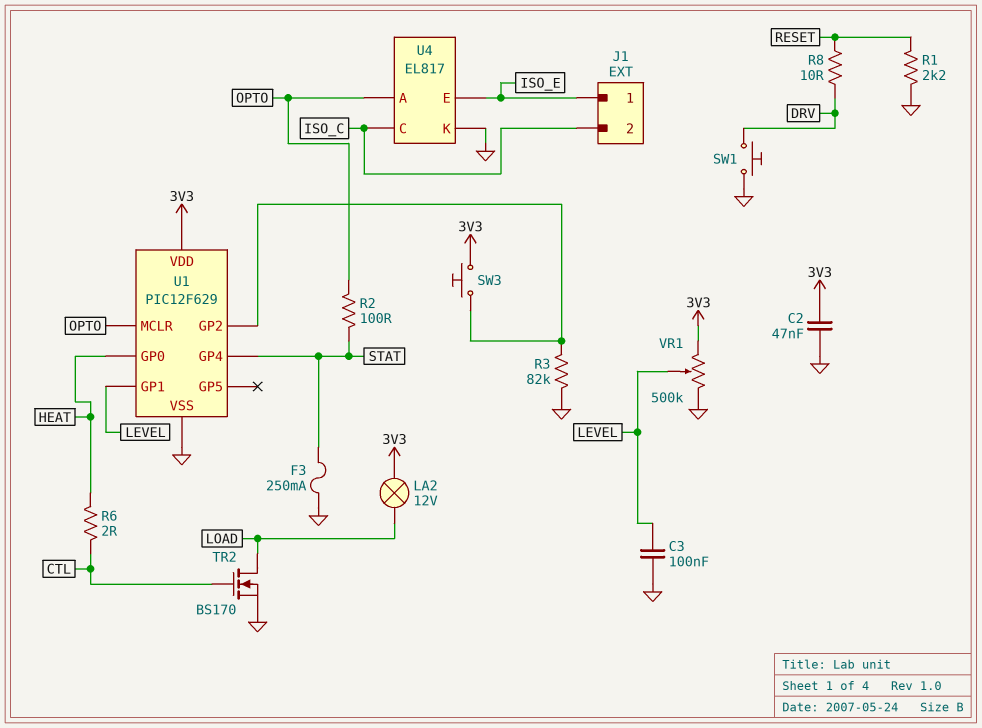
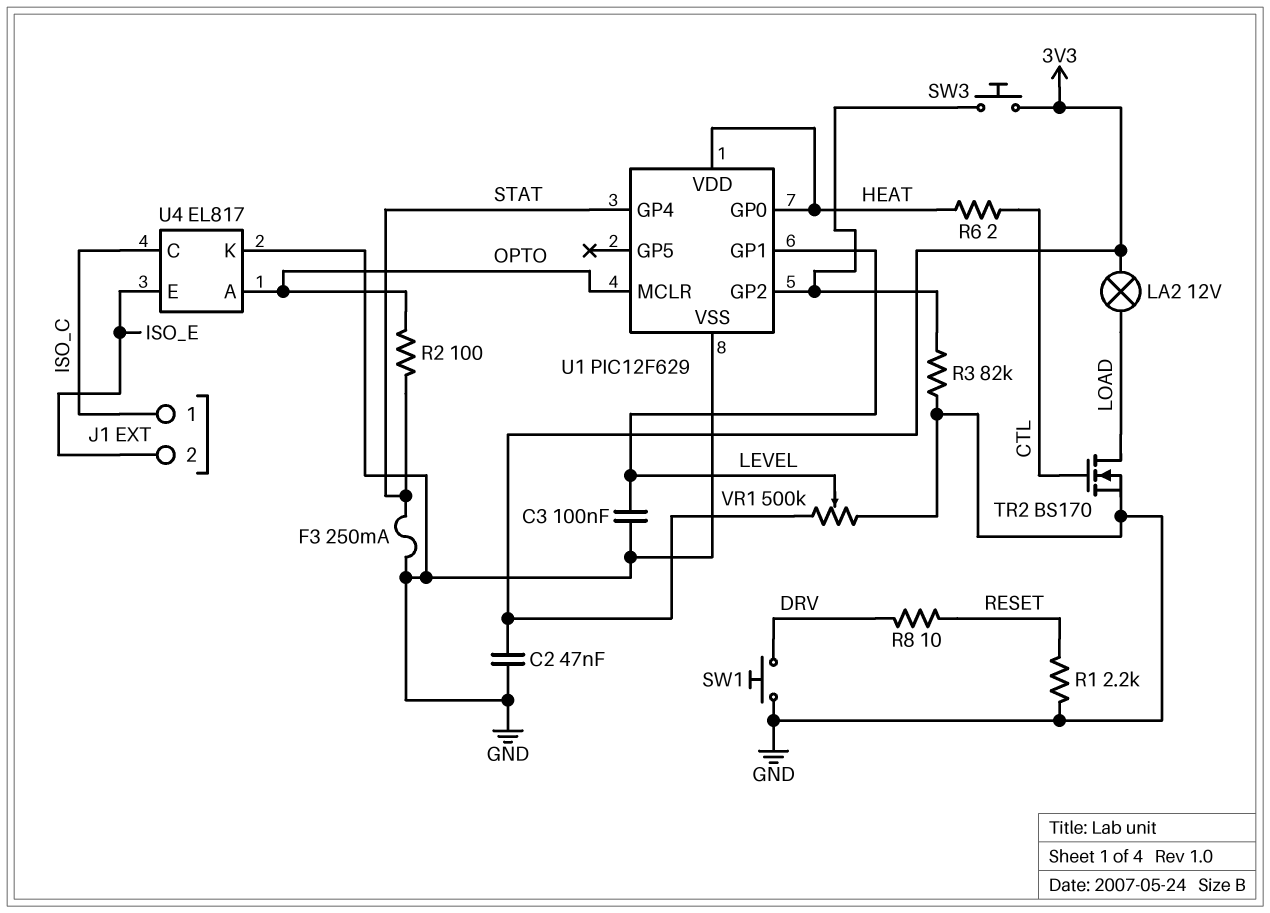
J1 pin 1: ISO_E -> ISO_C
J1 pin 2: ISO_C -> ISO_E
U1 pin VDD: 3V3 -> HEAT

